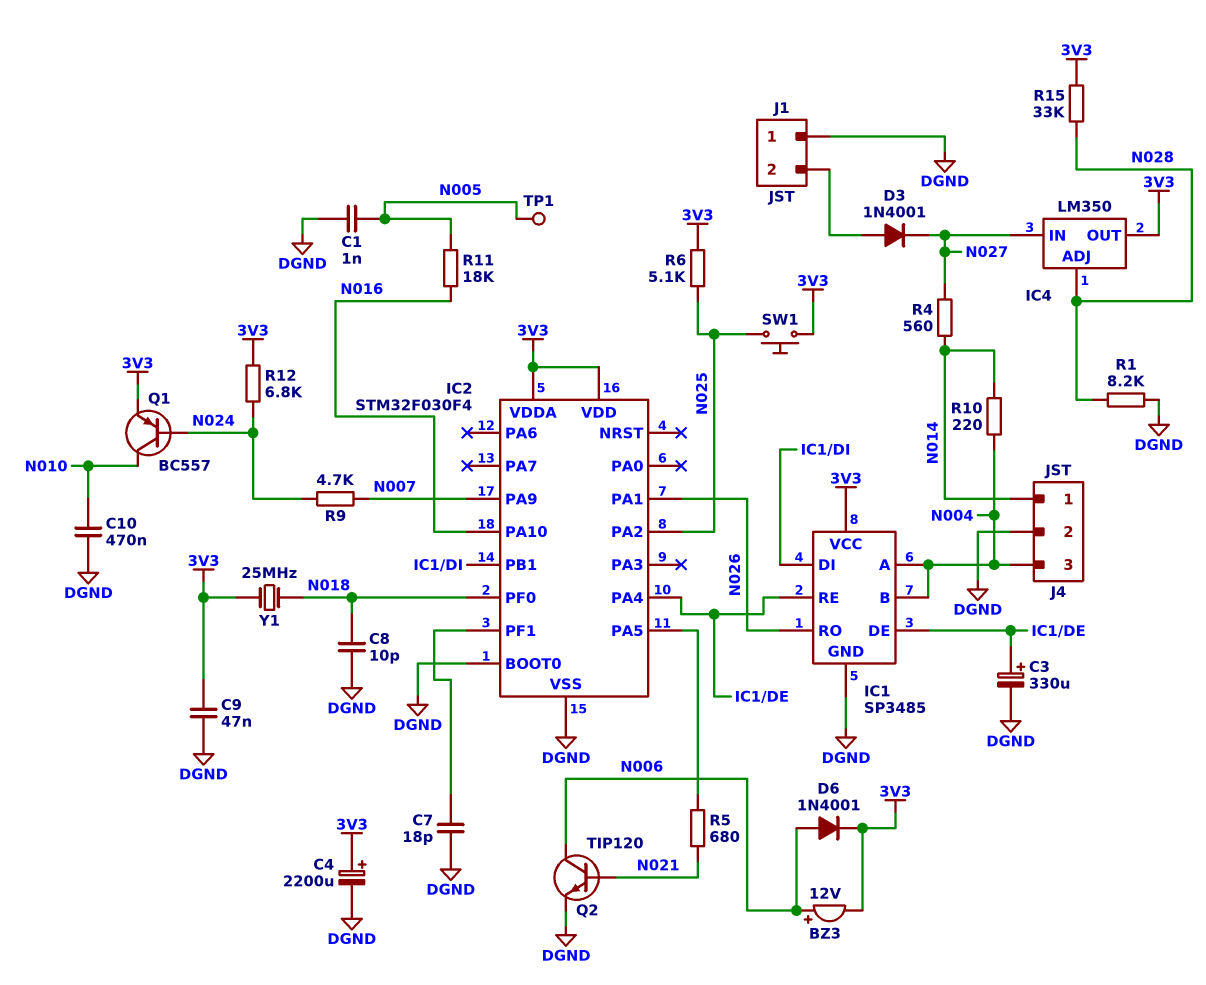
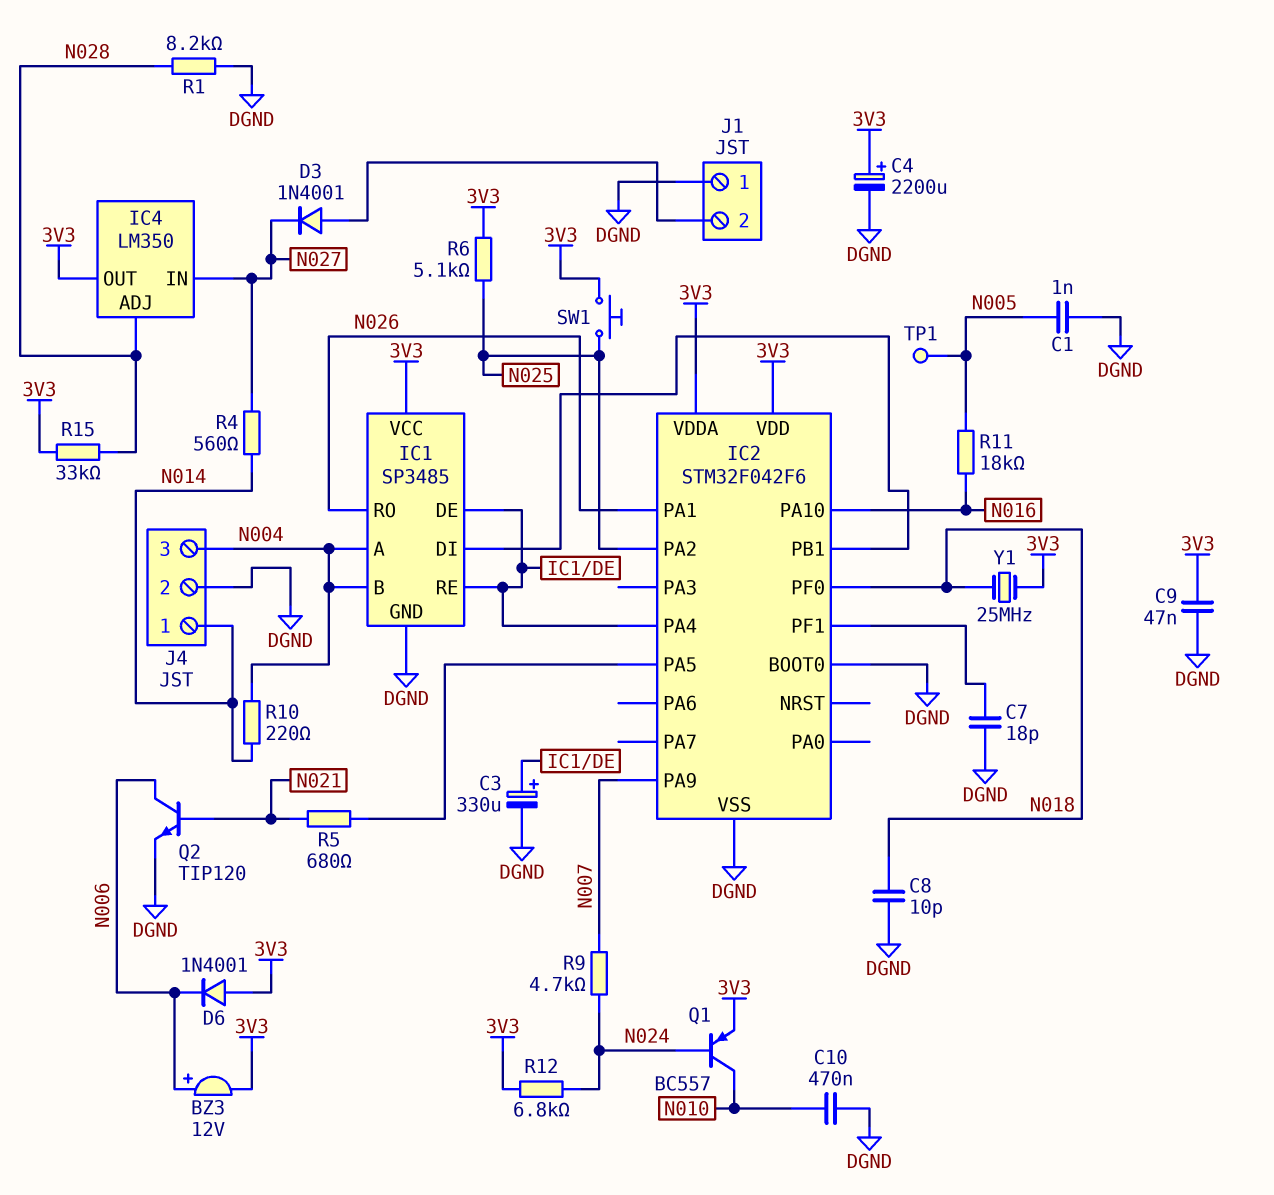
D6: diode 1N4001 (A N006, K 3V3) -> diode 1N4001 (A 3V3, K N006)
IC2: STM32F030F4 -> STM32F042F6

